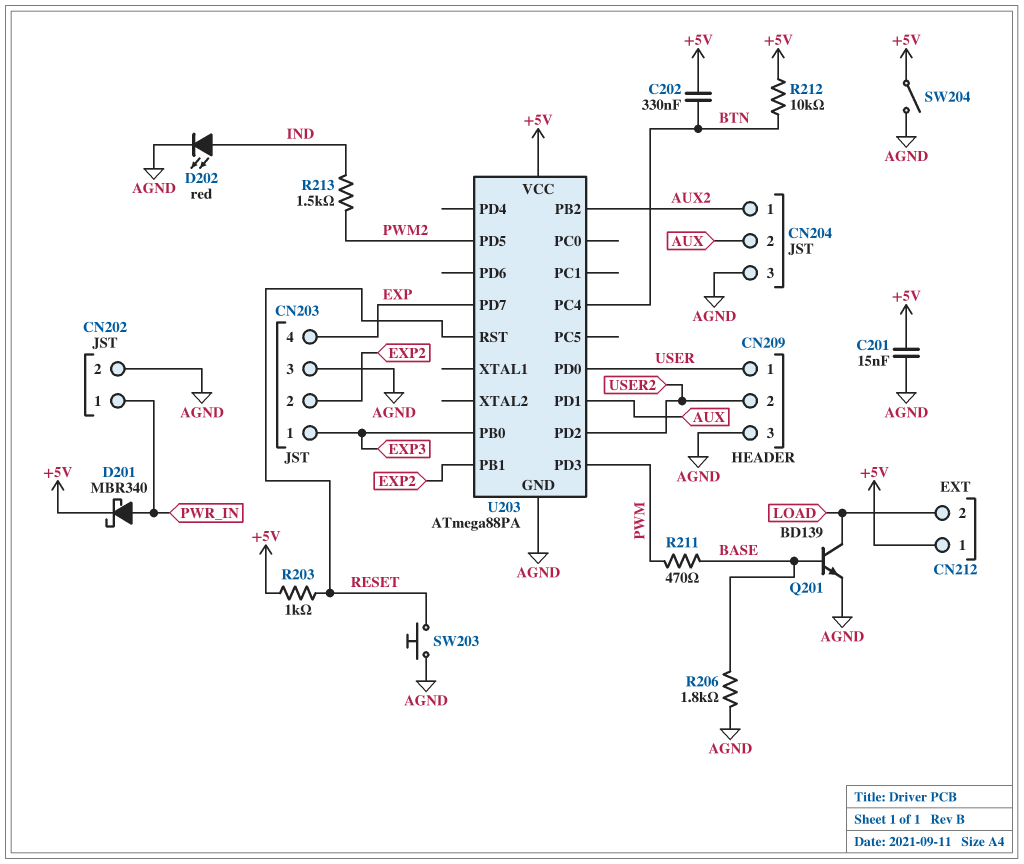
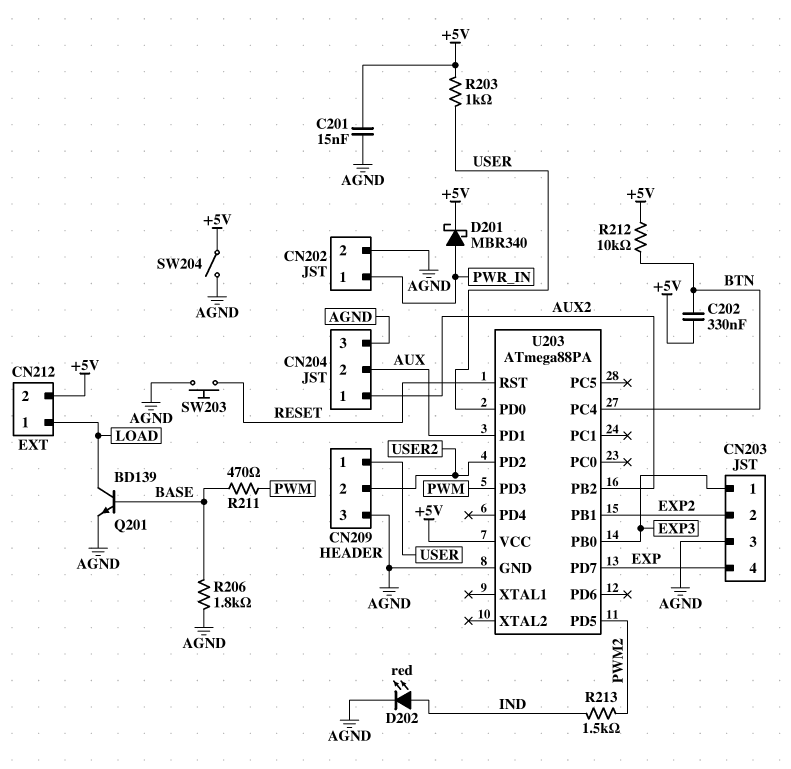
CN212 pin 1: +5V -> LOAD
CN212 pin 2: LOAD -> +5V
R203: 1k (+5V, RESET) -> 1k (+5V, USER)

